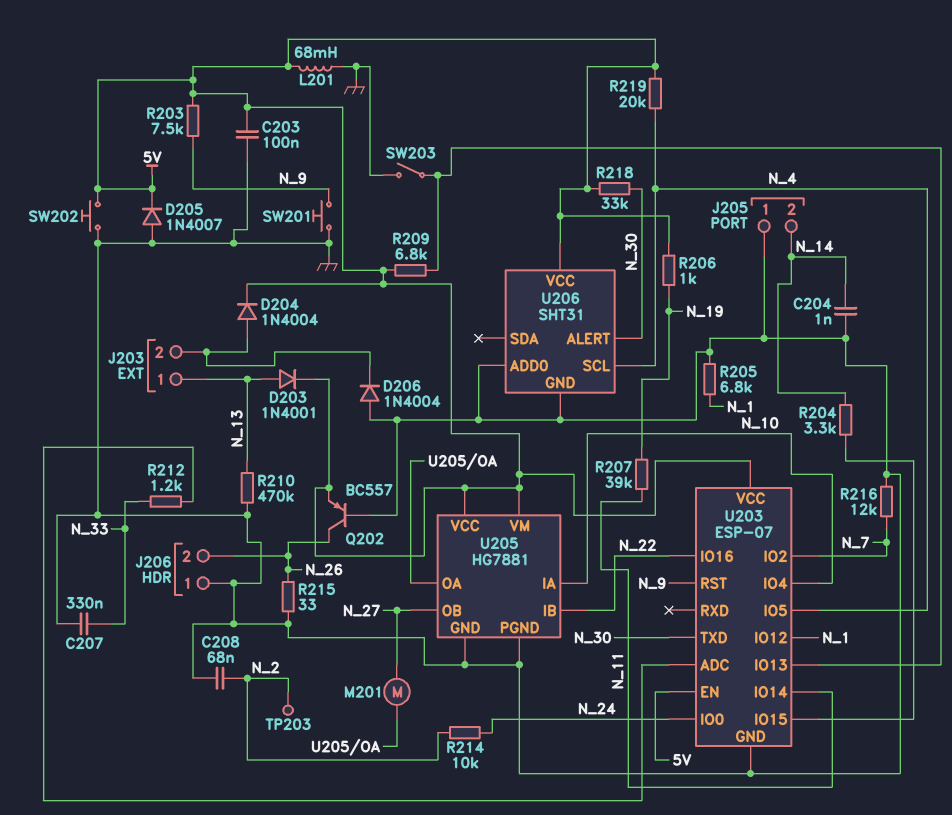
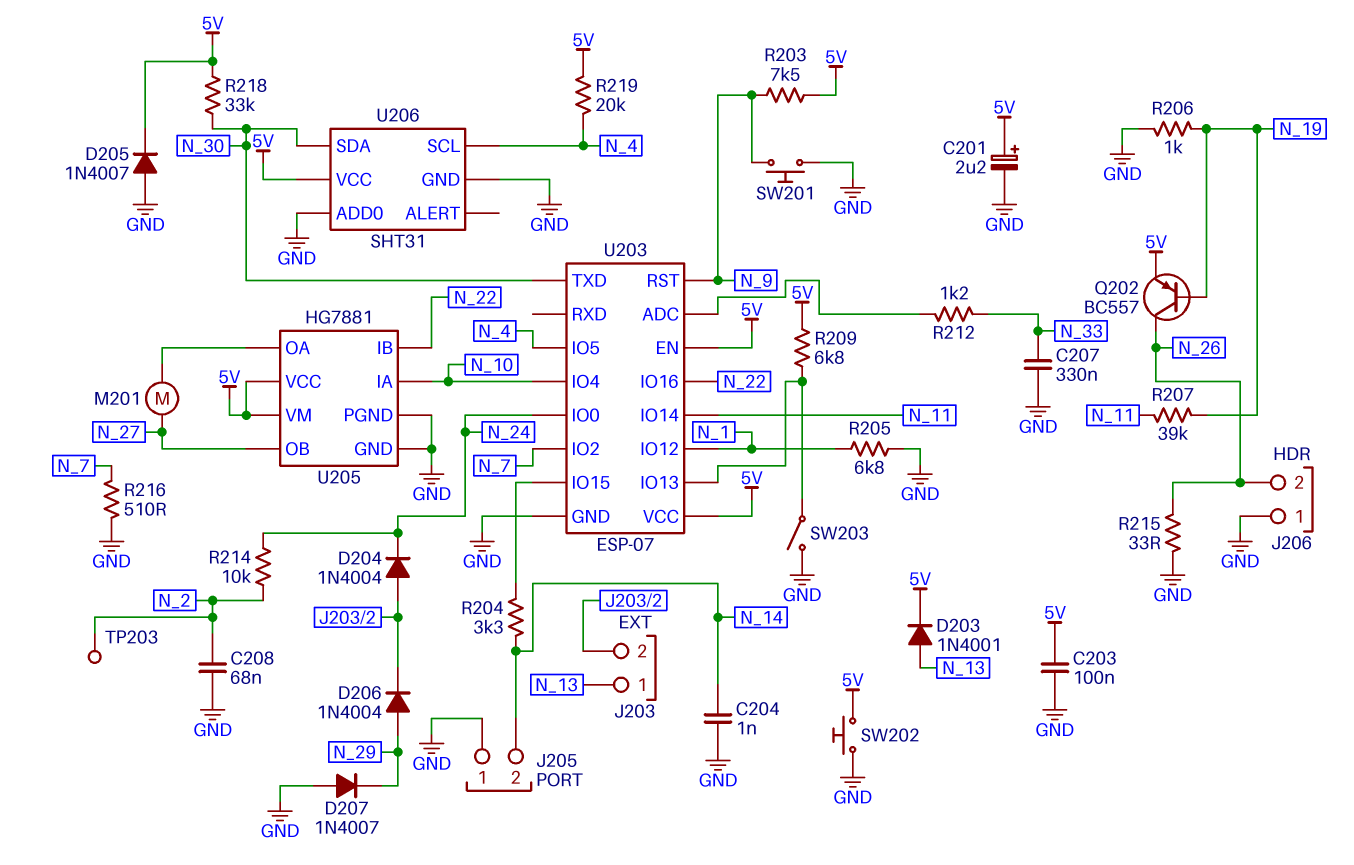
C201: none -> 2.2uF (plus 5V, minus GND)
D204: diode 1N4004 (A J203/2, K 5V) -> diode 1N4004 (A J203/2, K N_24)
D206: diode 1N4004 (A GND, K J203/2) -> diode 1N4004 (A N_29, K J203/2)
D207: none -> diode 1N4007 (A GND, K N_29)
L201: 68mH (5V, GND) -> none
Q202: PNP BC557 (B GND, C N_26, E 5V) -> PNP BC557 (B N_19, C N_26, E 5V)
R206: 1k (5V, N_19) -> 1k (GND, N_19)
R210: 470k (GND, N_13) -> none
R216: 12k (GND, N_7) -> 510 (GND, N_7)
U206 pin ALERT: N_30 -> none
U206 pin SDA: none -> N_30

